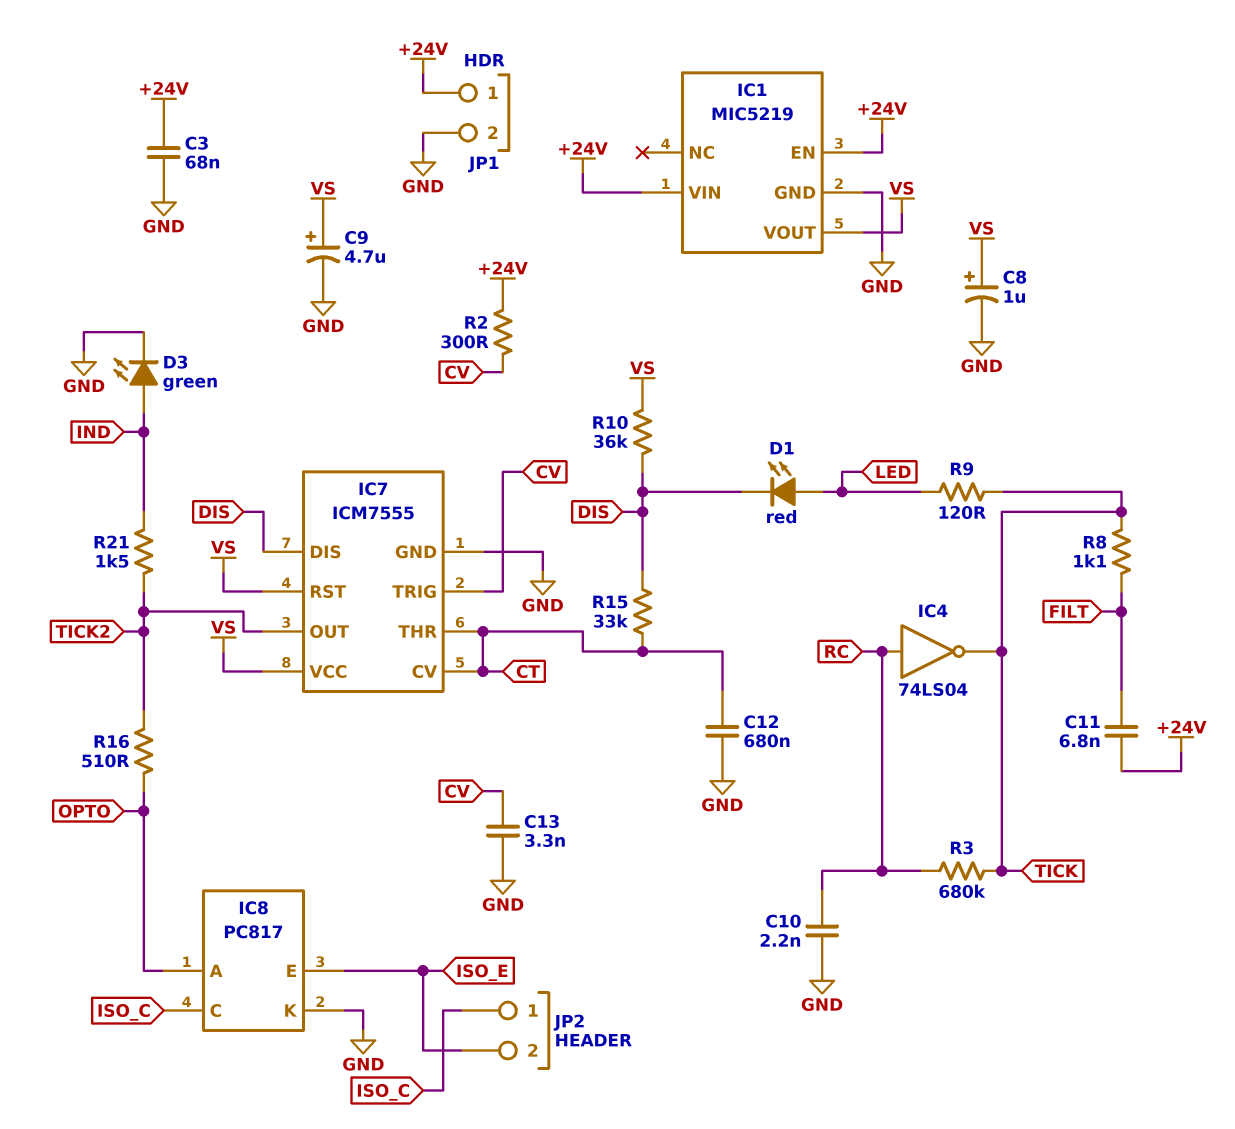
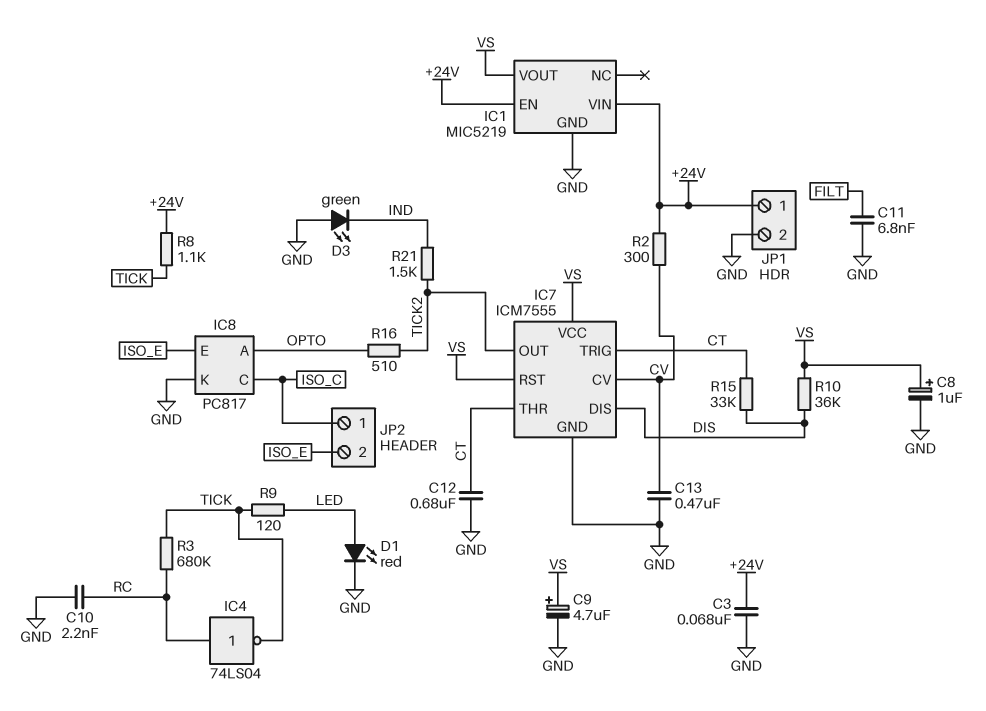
C11: 6.8nF (+24V, FILT) -> 6.8nF (FILT, GND)
C13: 3.3nF (CV, GND) -> 470nF (CV, GND)
D1: LED red (A LED, K DIS) -> LED red (A LED, K GND)
D3: LED green (A IND, K GND) -> LED green (A GND, K IND)
IC7 pin CV: CT -> CV
IC7 pin TRIG: CV -> CT
R8: 1.1k (FILT, TICK) -> 1.1k (+24V, TICK)

